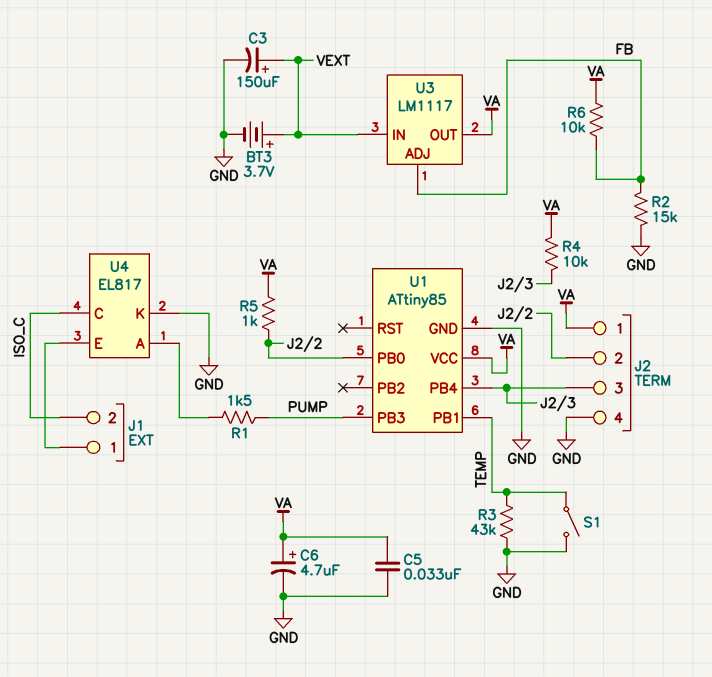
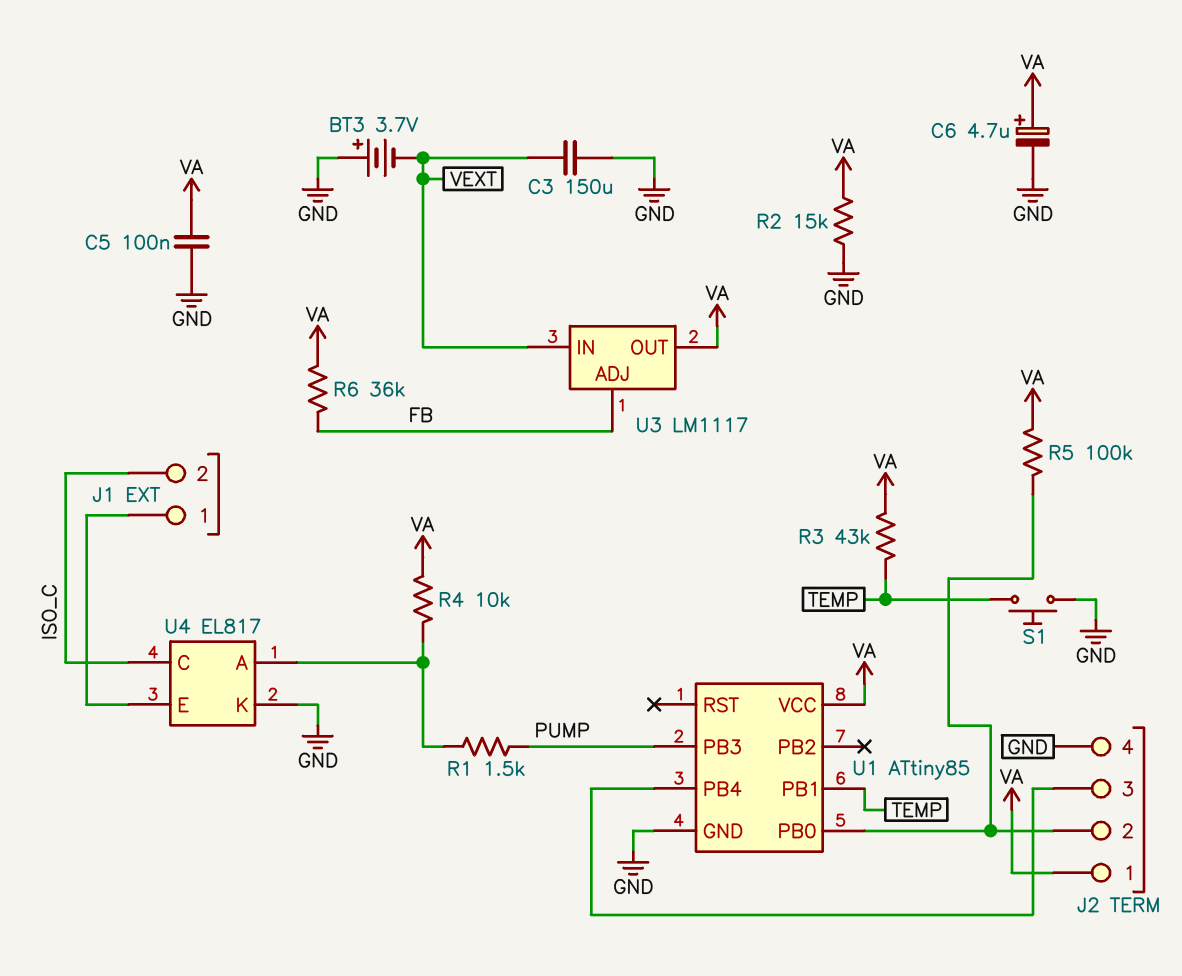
BT3: 3.7V (plus VEXT, minus GND) -> 3.7V (plus GND, minus VEXT)
C3: 150uF (plus VEXT, minus GND) -> 150uF (GND, VEXT)
C5: 33nF (GND, VA) -> 100nF (GND, VA)
R2: 15k (FB, GND) -> 15k (GND, VA)
R3: 43k (GND, TEMP) -> 43k (TEMP, VA)
R4: 10k (J2/3, VA) -> 10k (U4/A, VA)
R5: 1k (J2/2, VA) -> 100k (J2/2, VA)
R6: 10k (FB, VA) -> 36k (FB, VA)
S1: switch (GND, TEMP) -> button (GND, TEMP)

